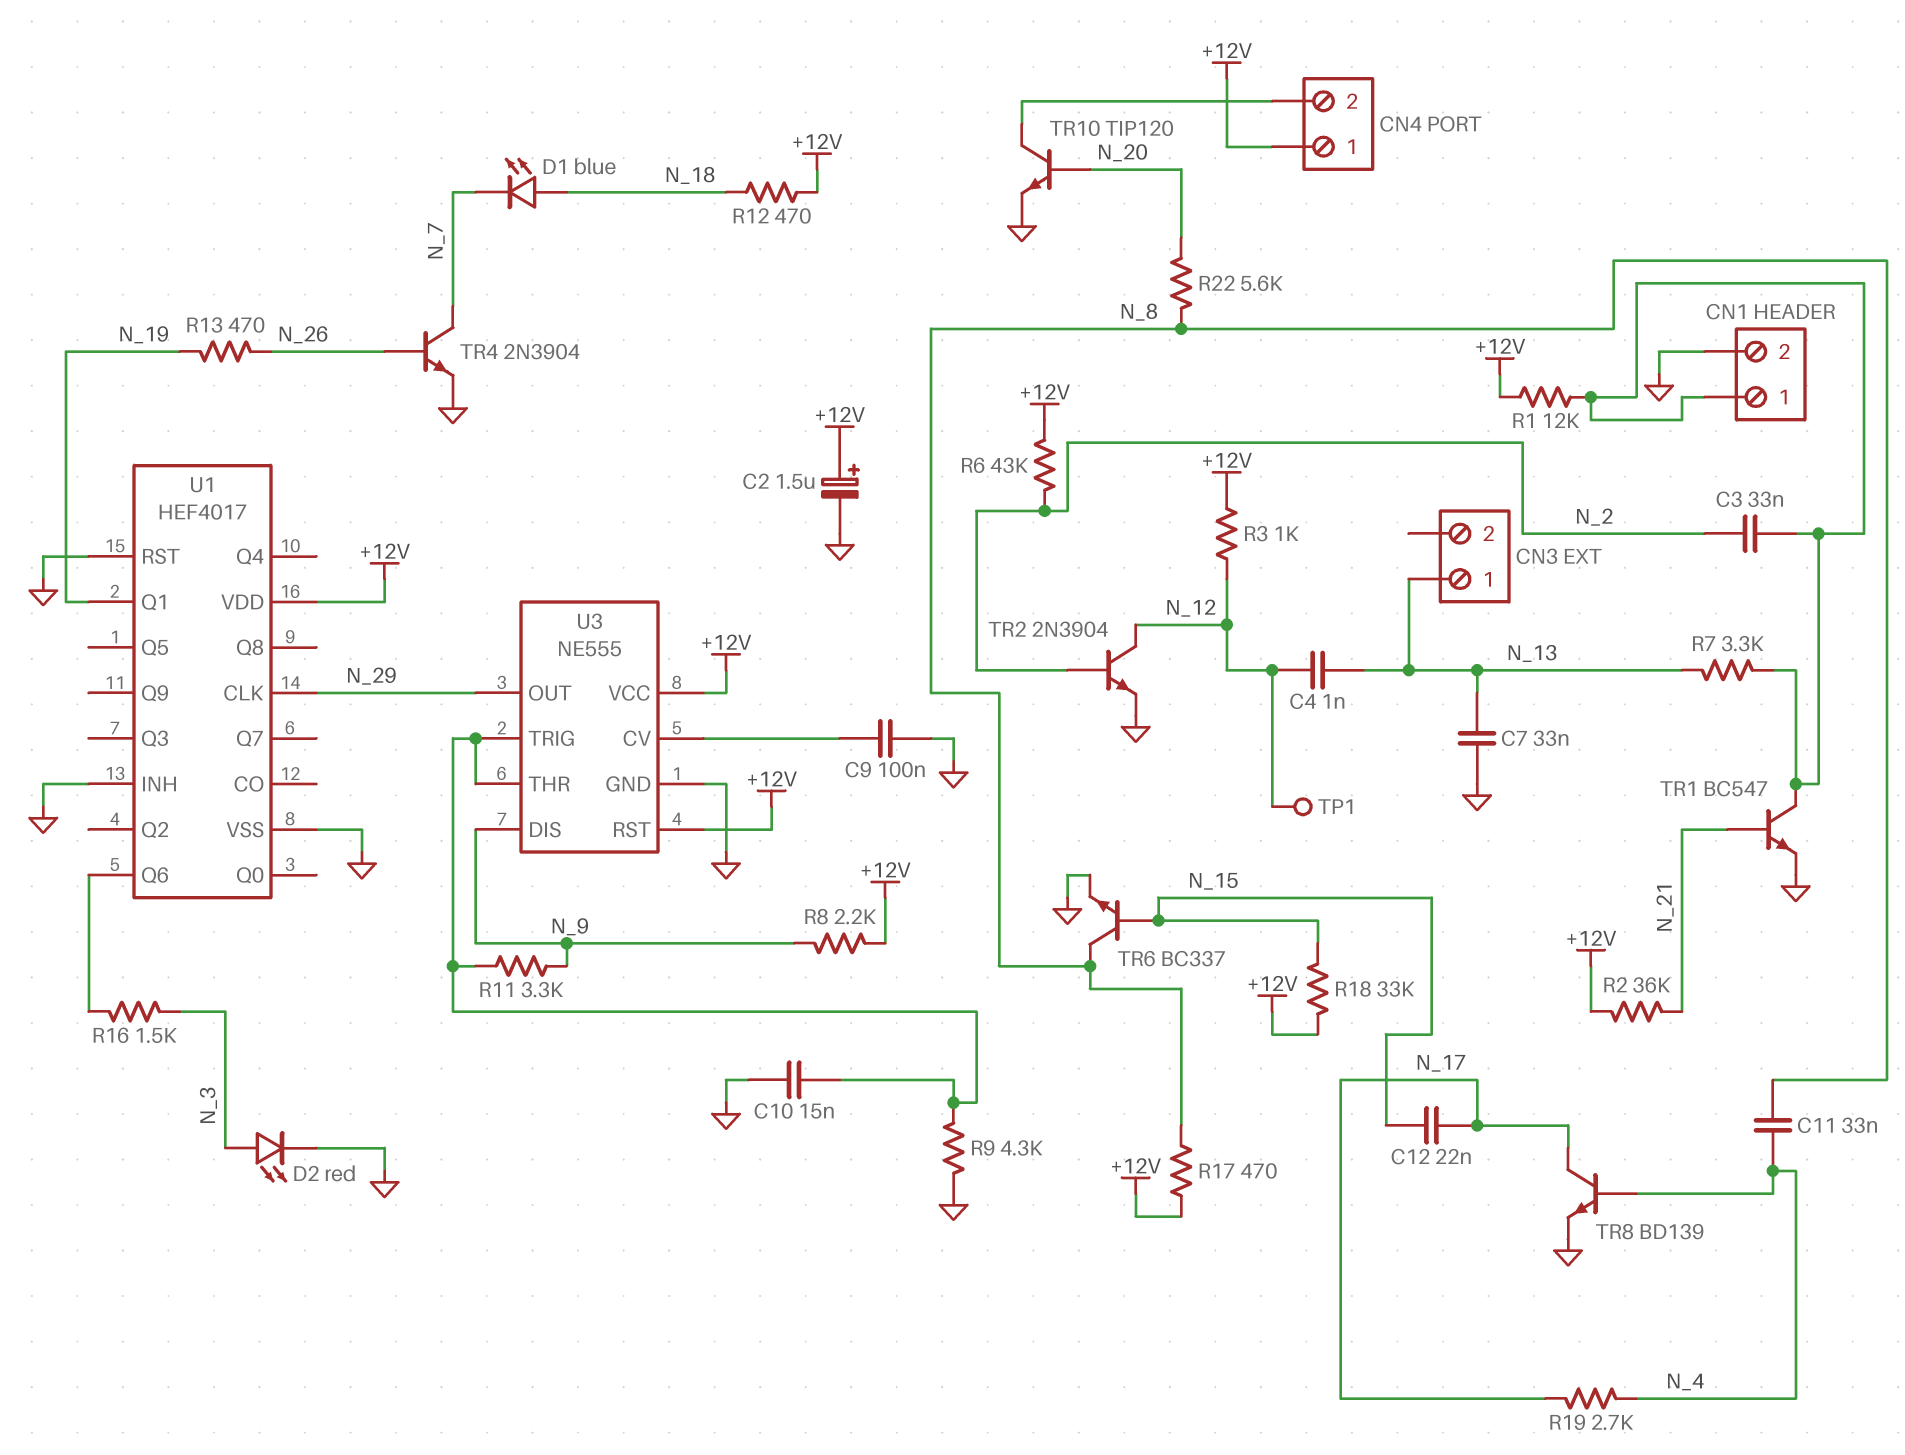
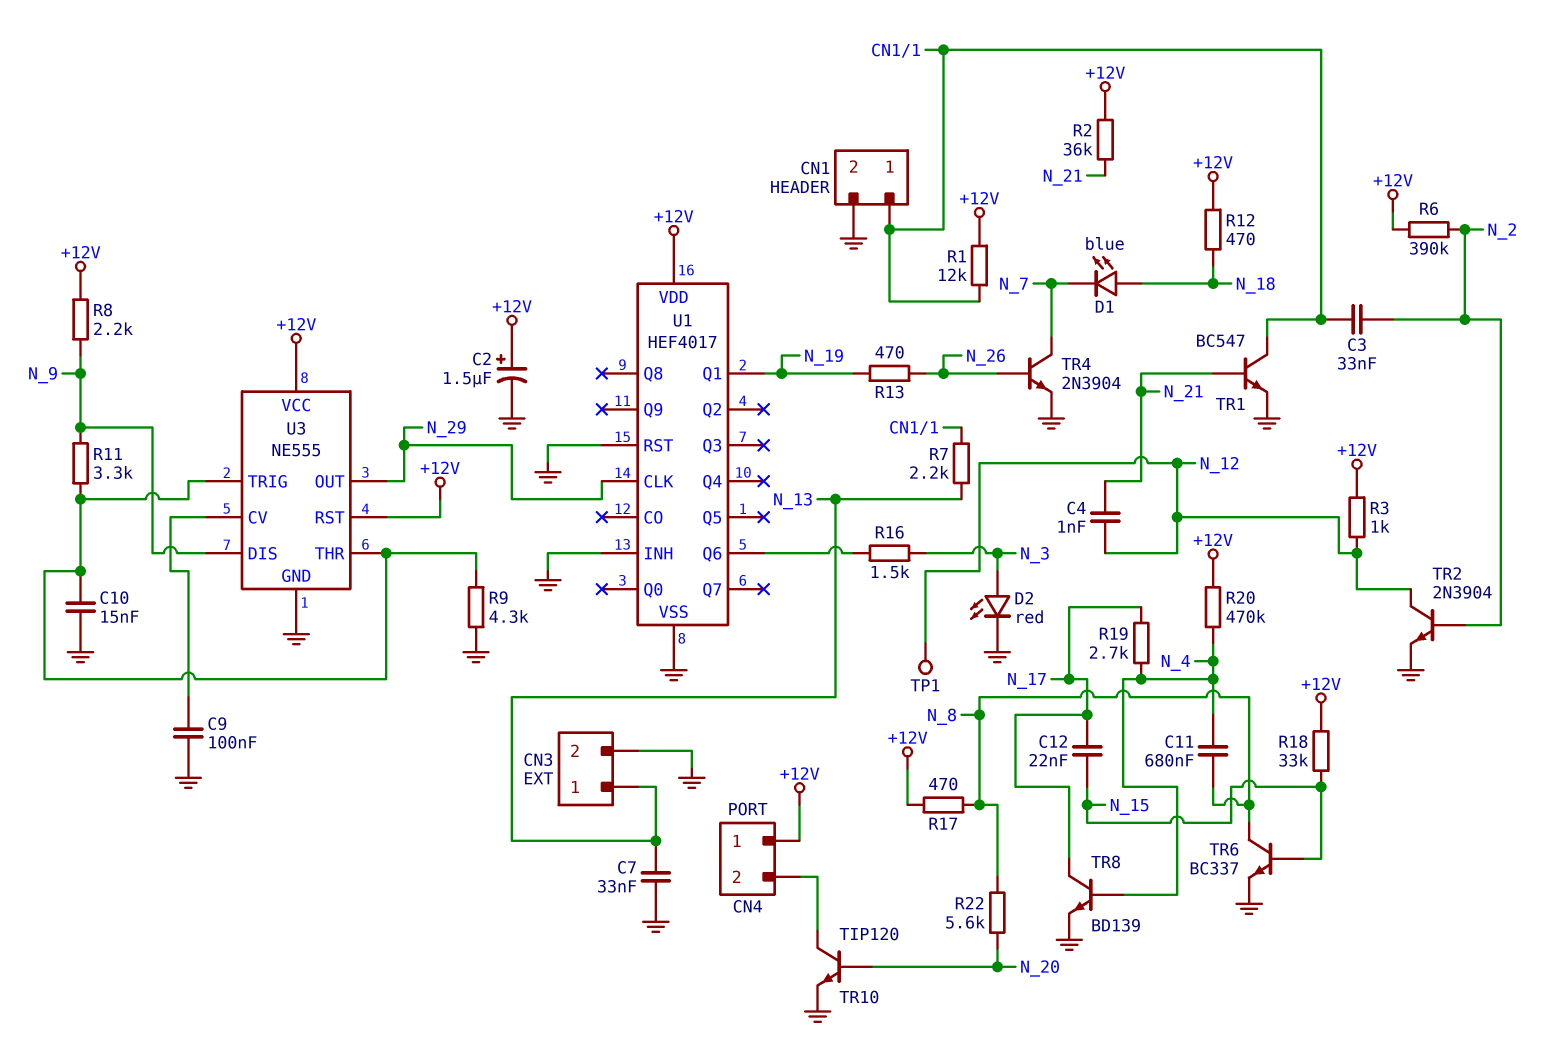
C4: 1nF (N_12, N_13) -> 1nF (N_12, N_21)
C11: 33nF (N_4, N_8) -> 680nF (N_4, N_8)
CN3 pin 2: none -> GND
R6: 43k (+12V, N_2) -> 390k (+12V, N_2)
R7: 3.3k (CN1/1, N_13) -> 2.2k (CN1/1, N_13)
R20: none -> 470k (+12V, N_4)

